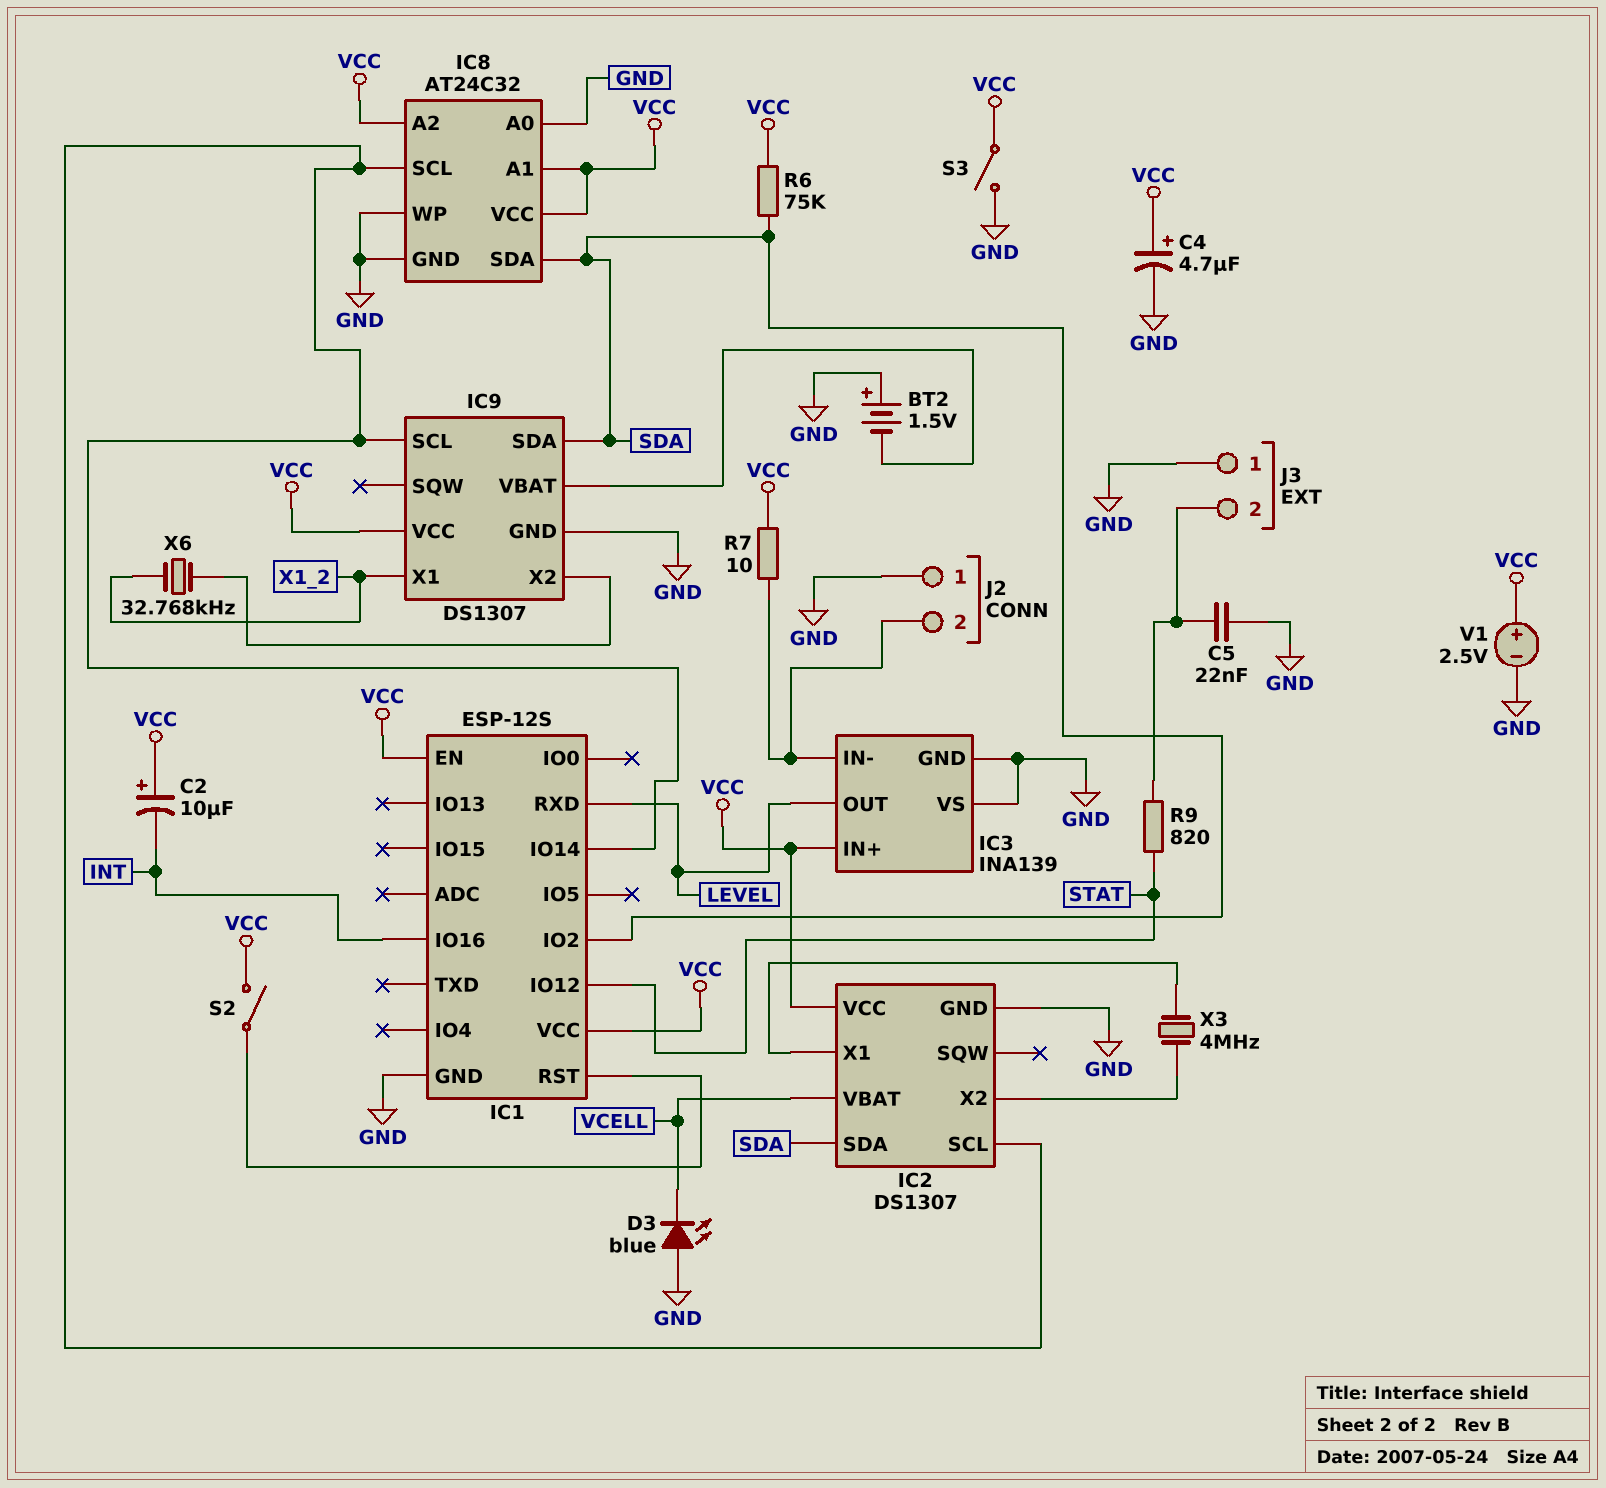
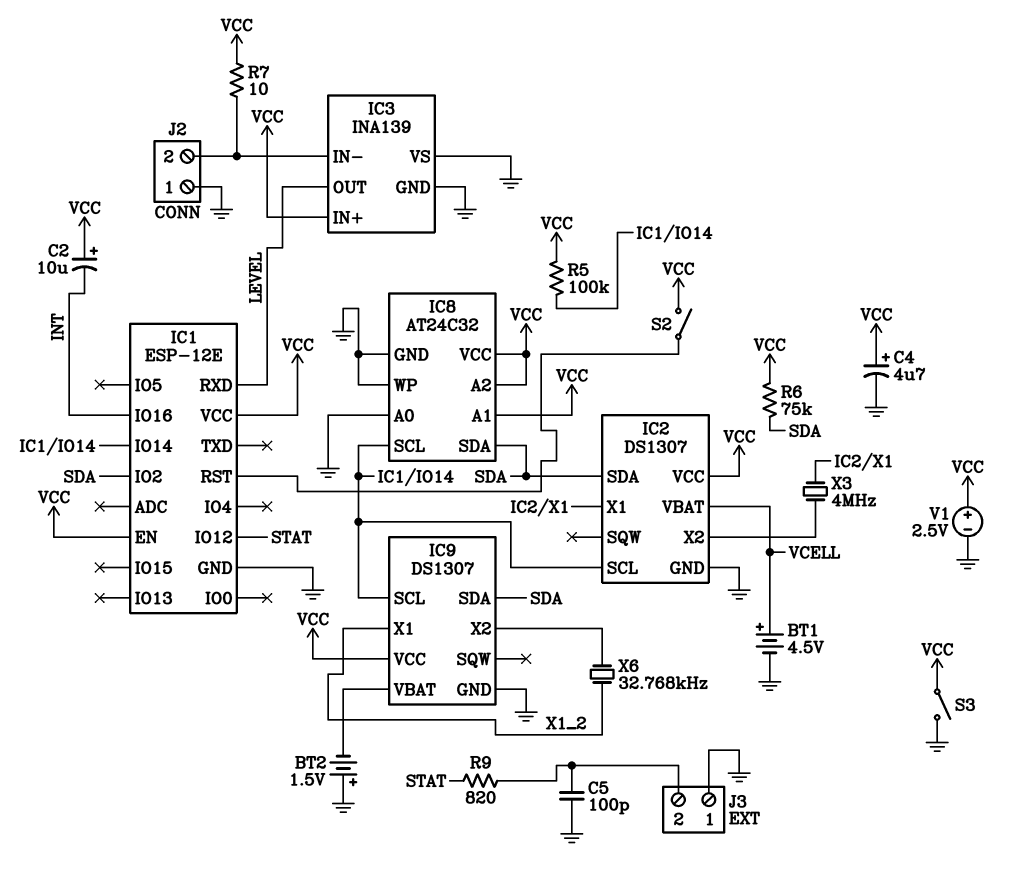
BT1: none -> 4.5V (plus VCELL, minus GND)
C5: 22nF (GND, J3/2) -> 100pF (GND, J3/2)
D3: LED blue (A GND, K VCELL) -> none
IC1: ESP-12S -> ESP-12E
R5: none -> 100k (IC1/IO14, VCC)

